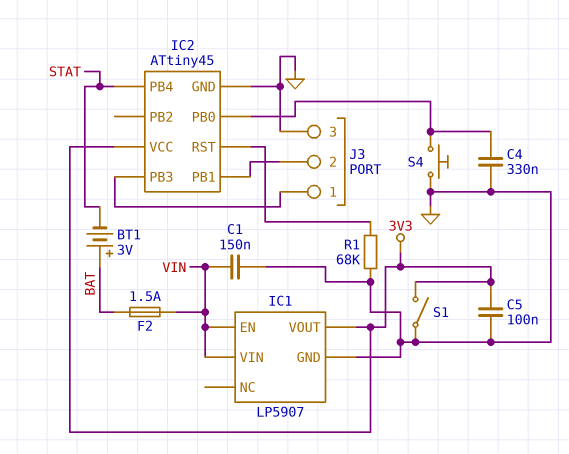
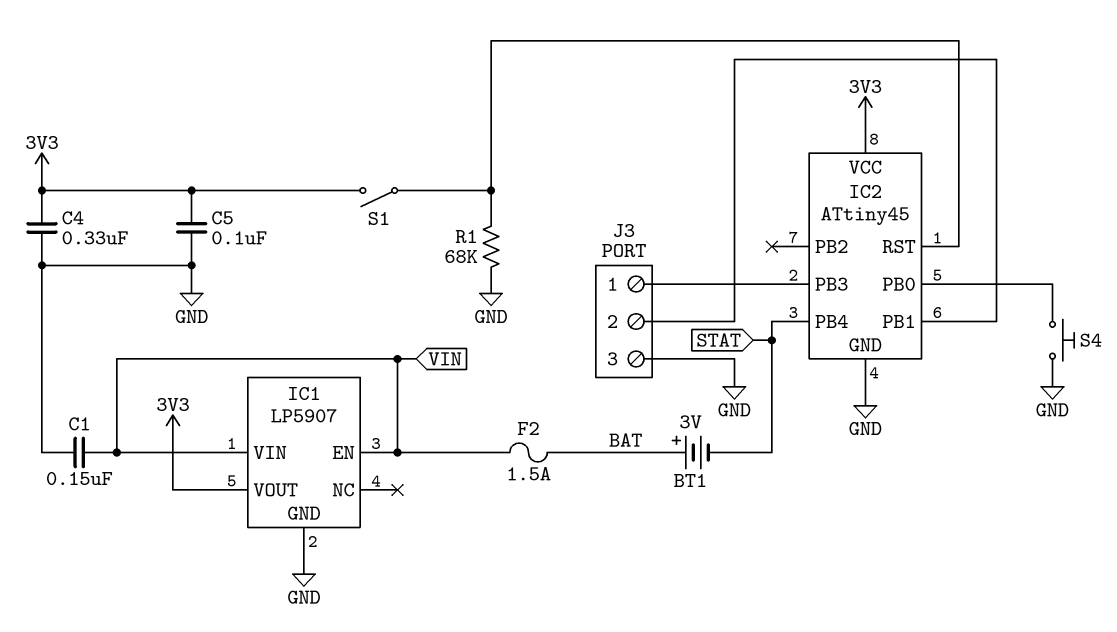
C4: 330nF (GND, IC2/PB0) -> 330nF (3V3, GND)
S1: switch (3V3, GND) -> switch (3V3, IC2/RST)

